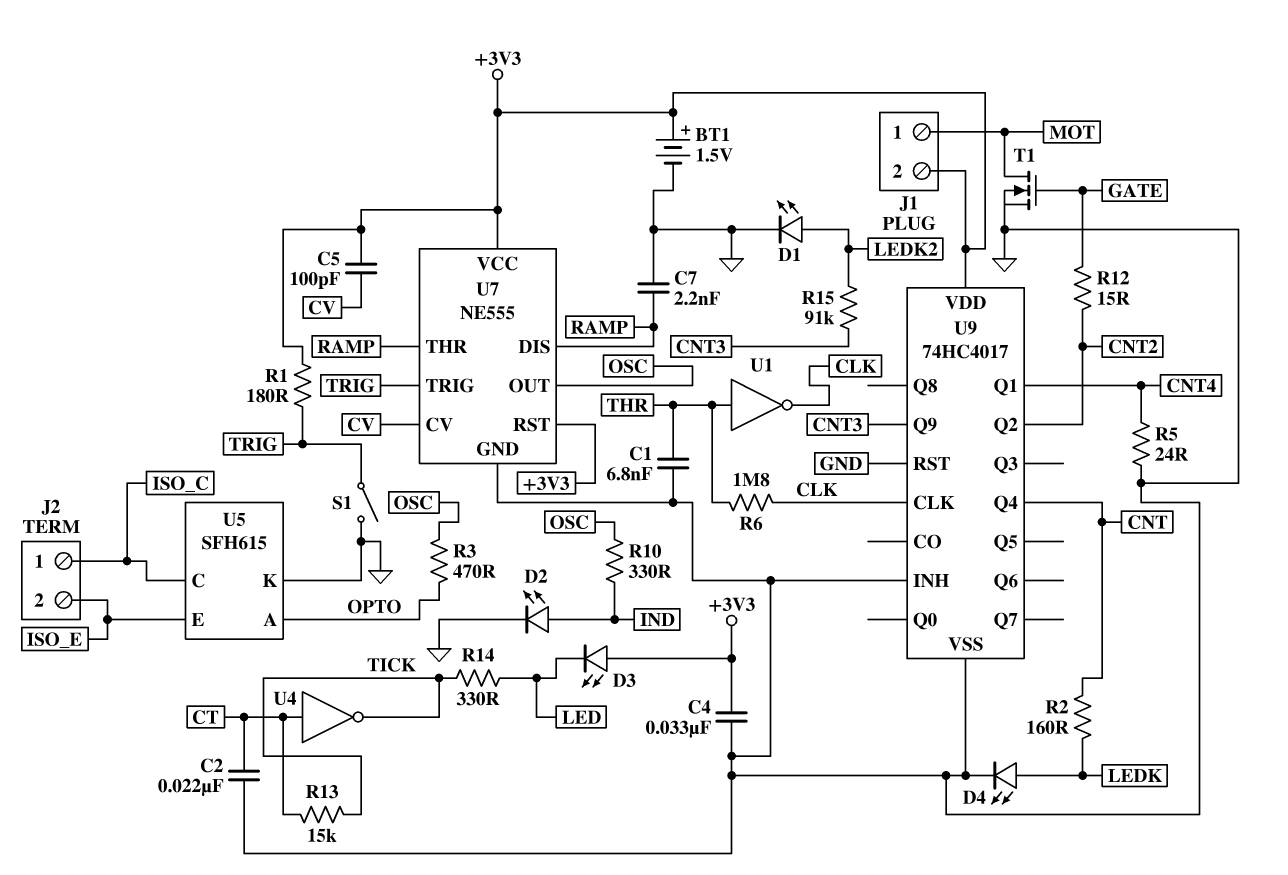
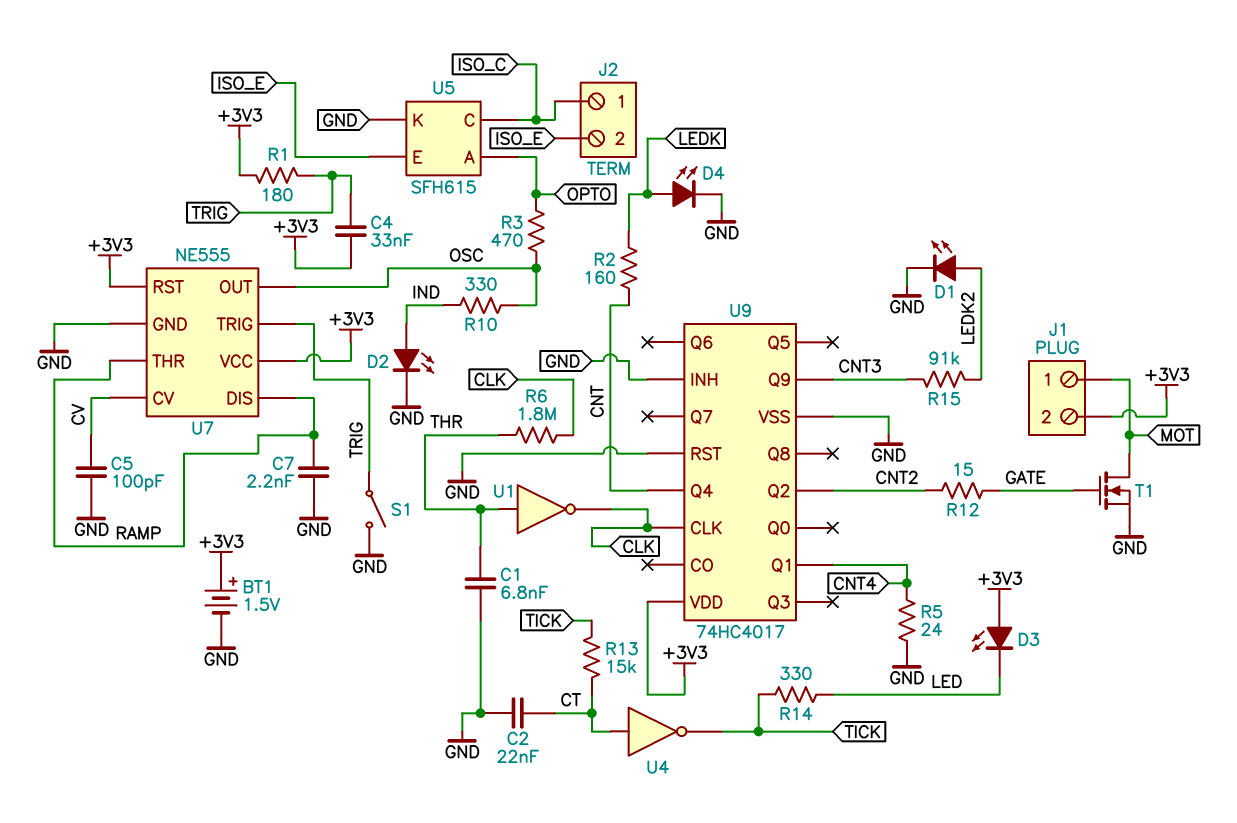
C4: 33nF (+3V3, GND) -> 33nF (+3V3, TRIG)
C5: 100pF (+3V3, CV) -> 100pF (CV, GND)

